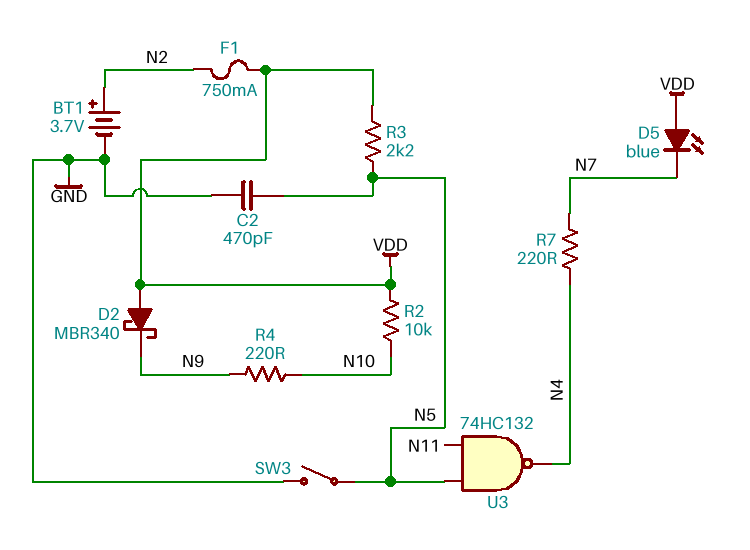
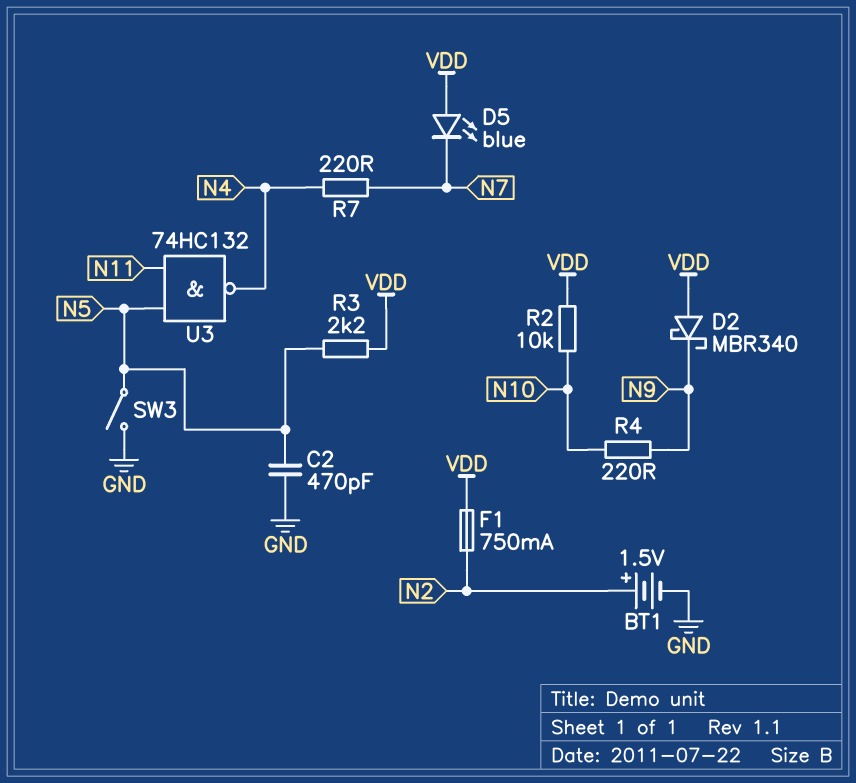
BT1: 3.7V (plus N2, minus GND) -> 1.5V (plus N2, minus GND)

